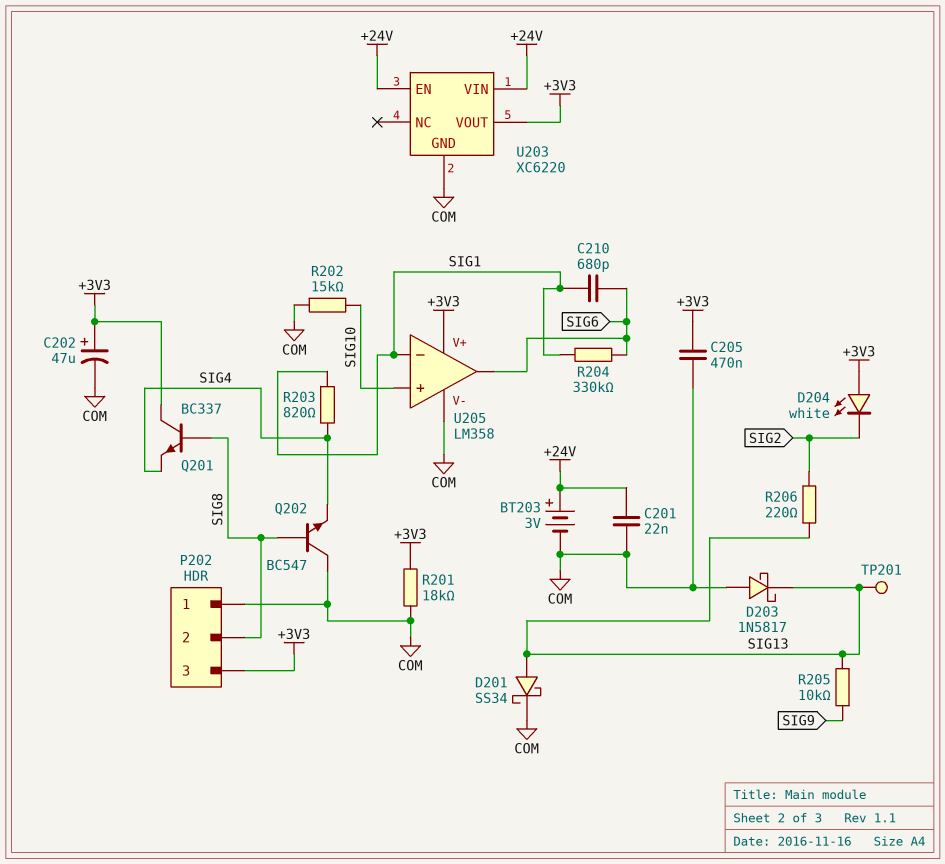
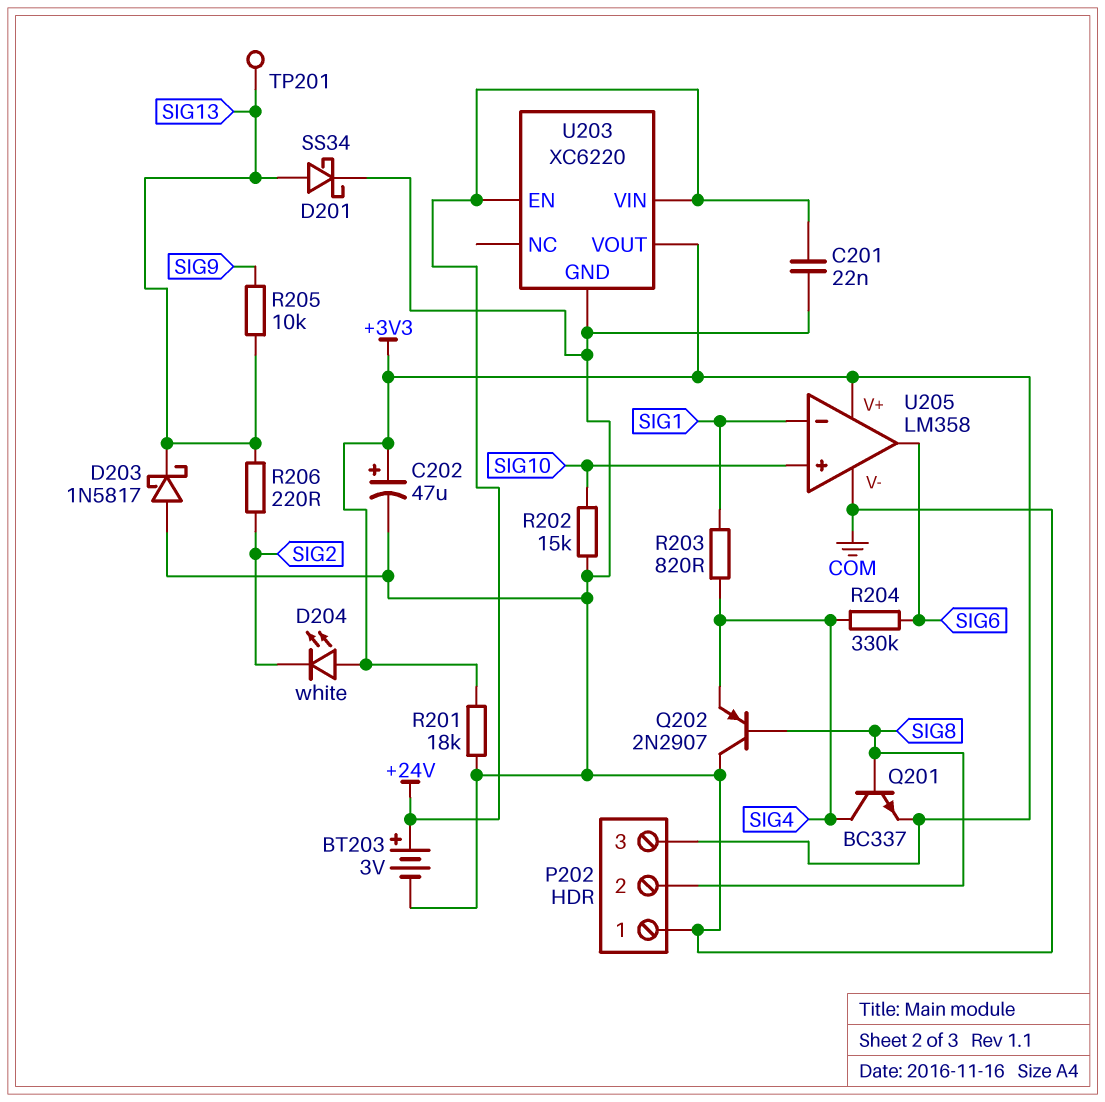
C205: 470nF (+3V3, COM) -> none
C210: 680pF (SIG1, SIG6) -> none
Q201: NPN BC337 (B SIG8, C +3V3, E SIG4) -> NPN BC337 (B SIG8, C SIG4, E +3V3)
Q202: NPN BC547 (B SIG8, C COM, E SIG4) -> PNP 2N2907 (B SIG8, C COM, E SIG4)
R204: 330k (SIG1, SIG6) -> 330k (SIG4, SIG6)

